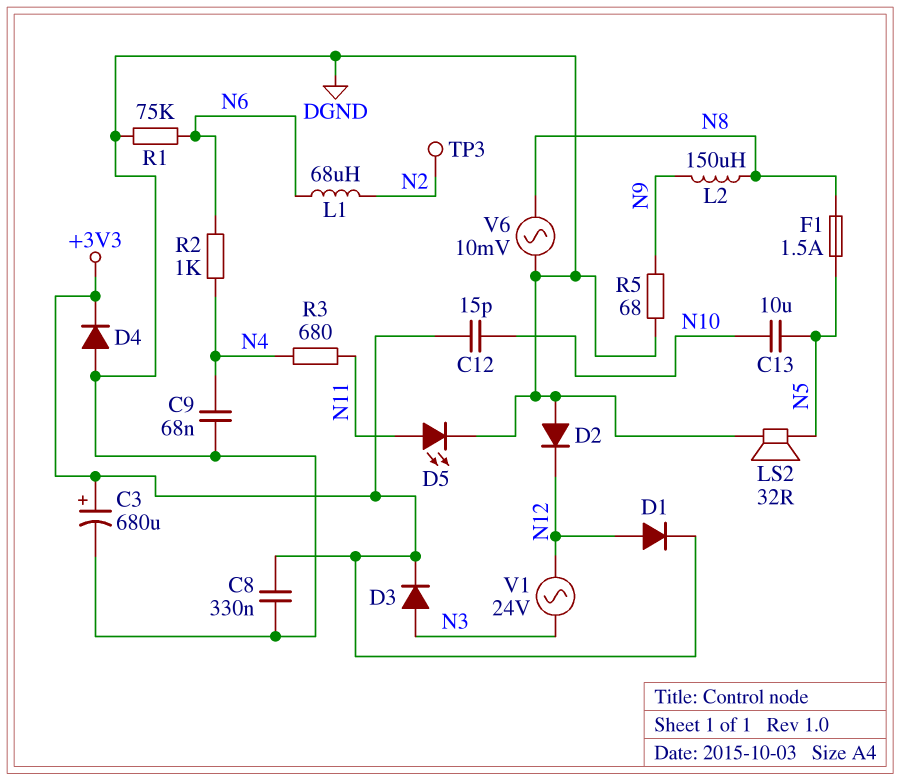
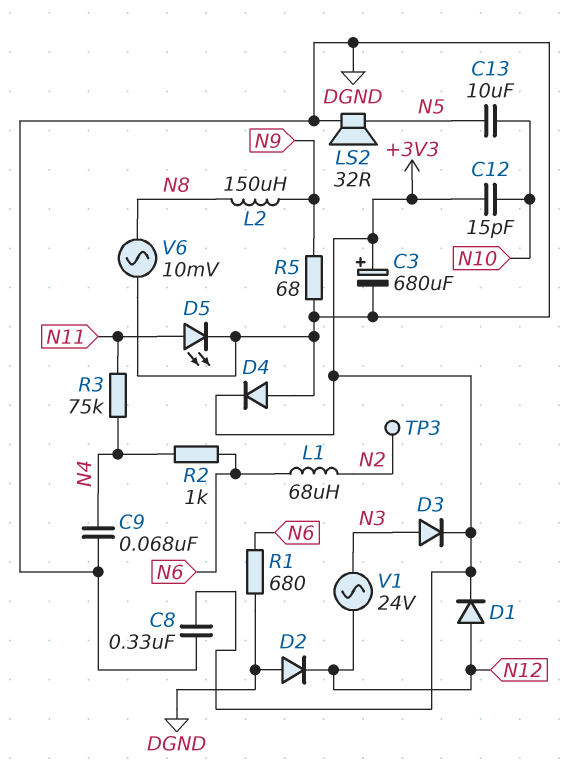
F1: 1.5A (N5, N8) -> none
R1: 75k (DGND, N6) -> 680 (DGND, N6)
R3: 680 (N4, N11) -> 75k (N4, N11)

